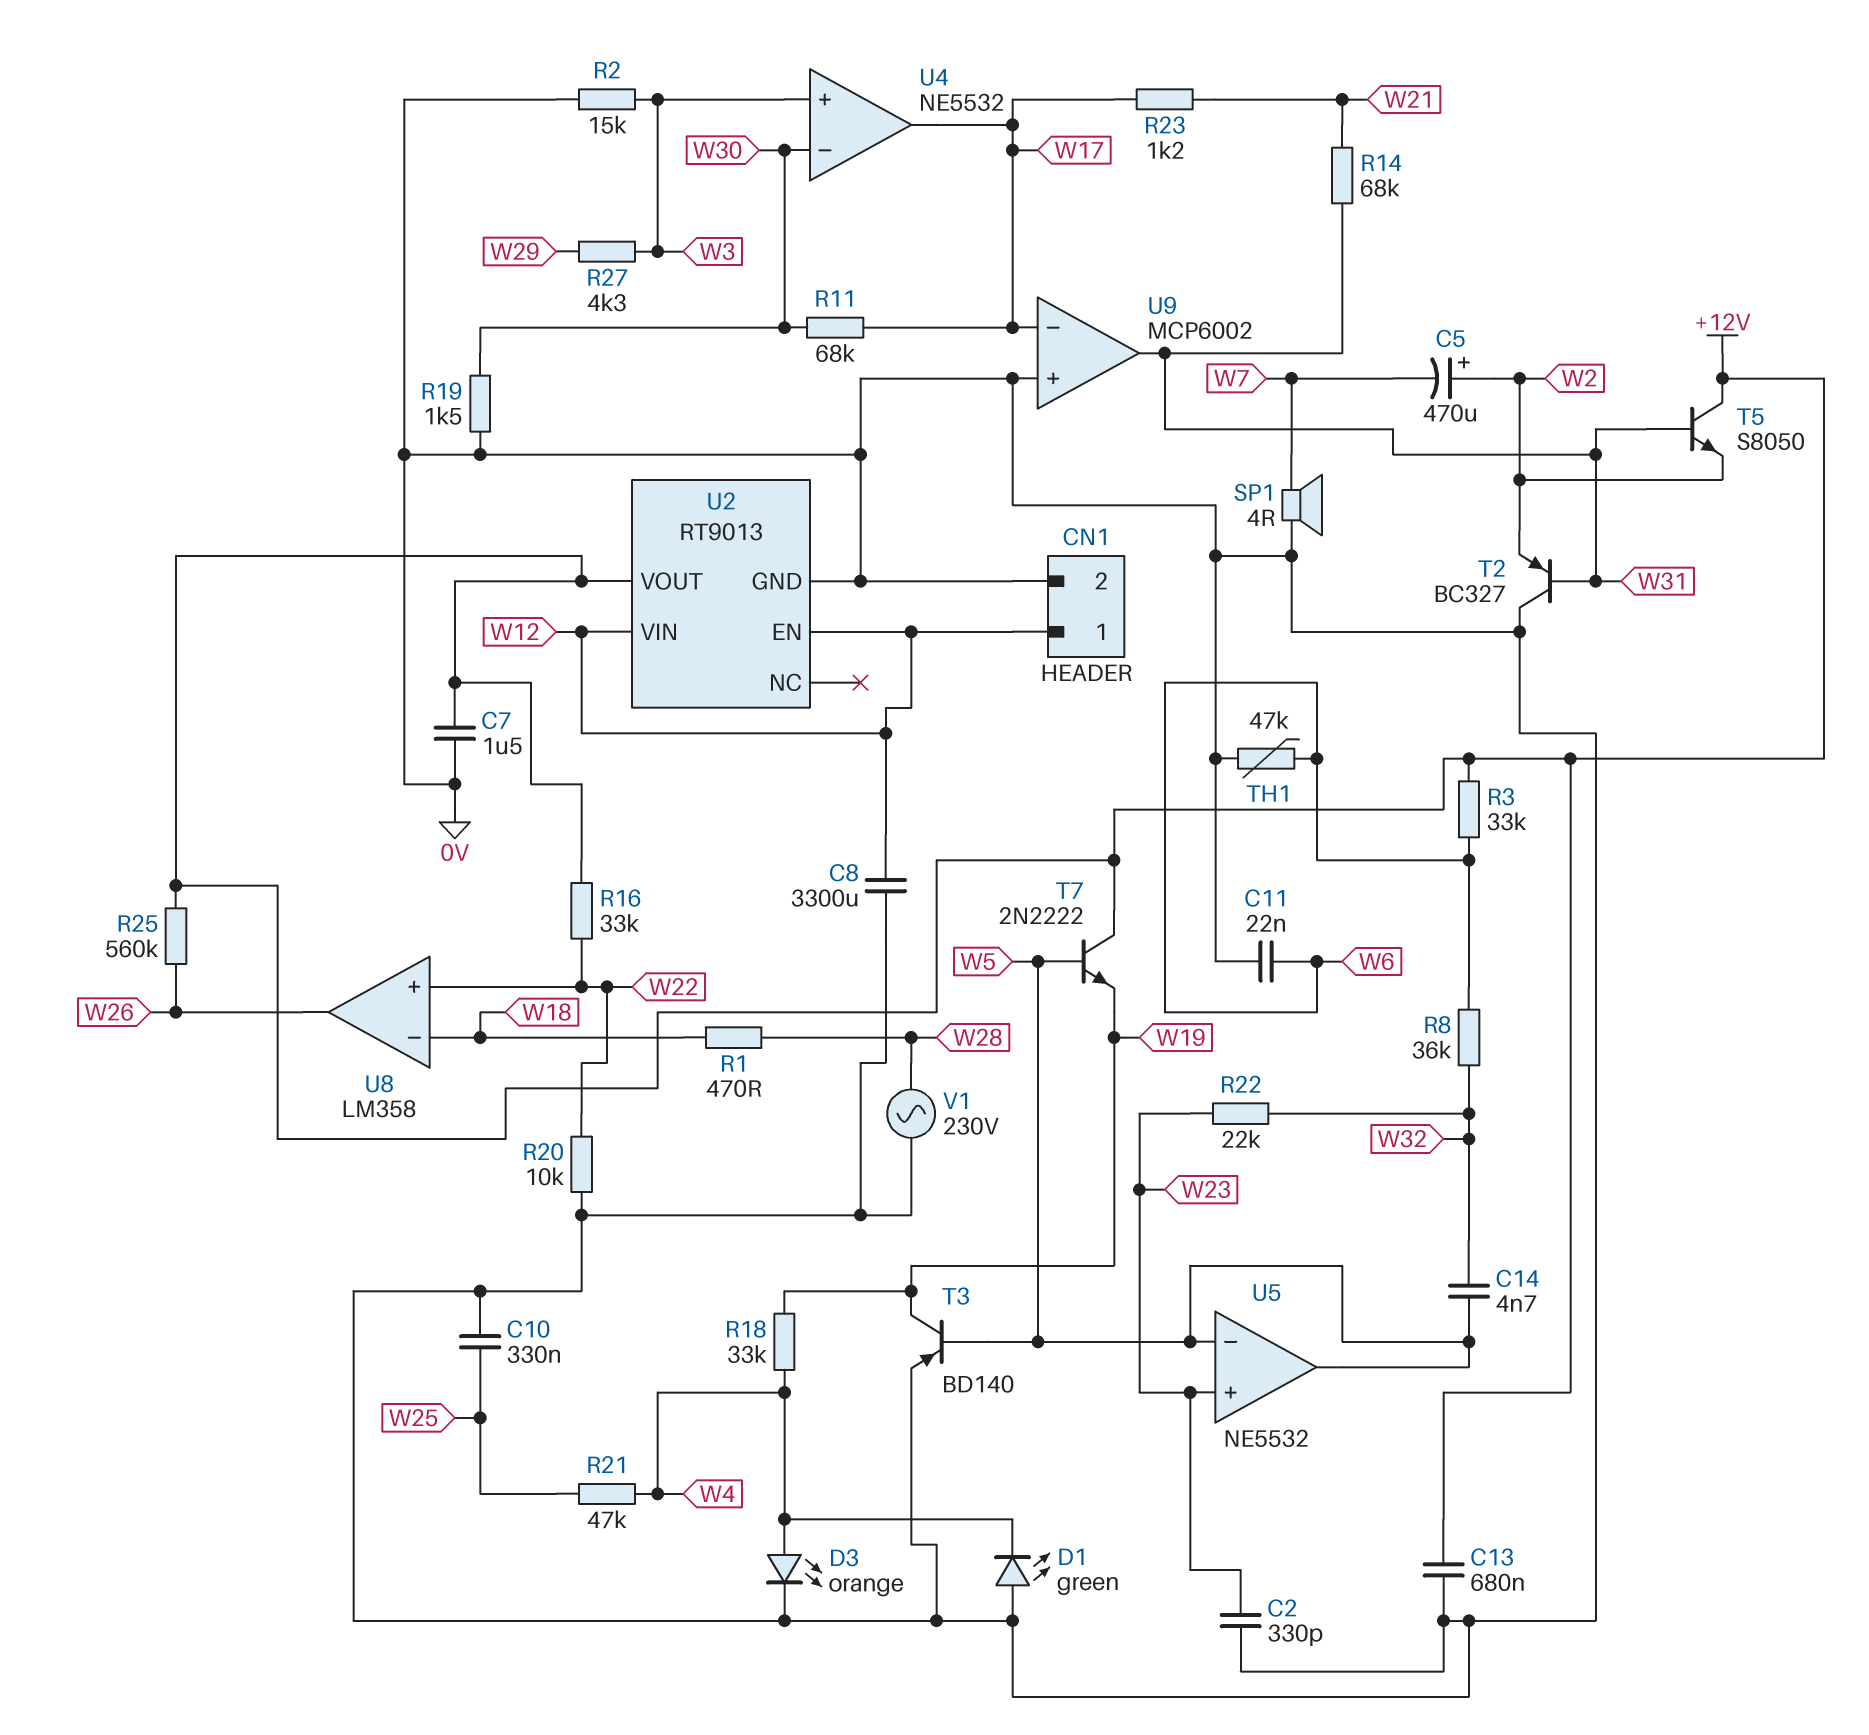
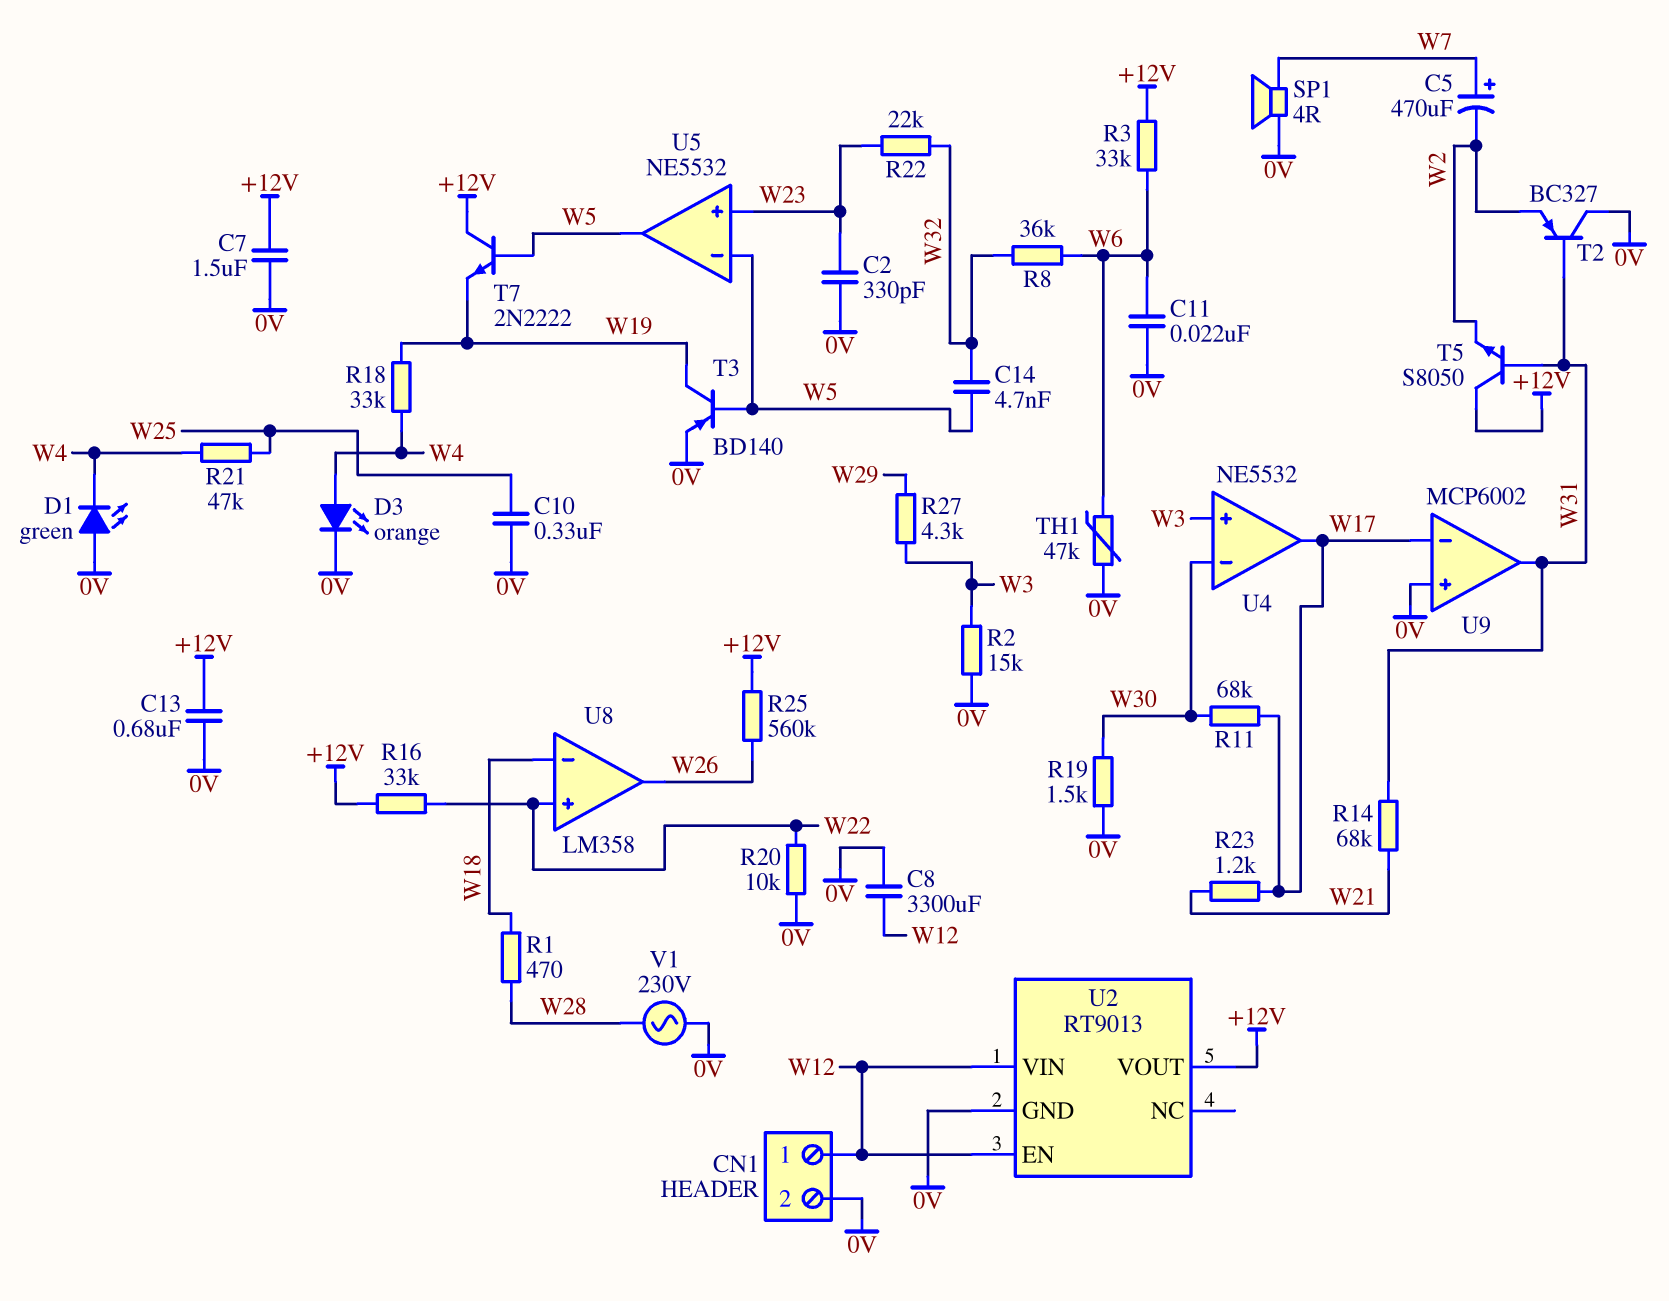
C5: 470uF (plus W2, minus W7) -> 470uF (plus W7, minus W2)

